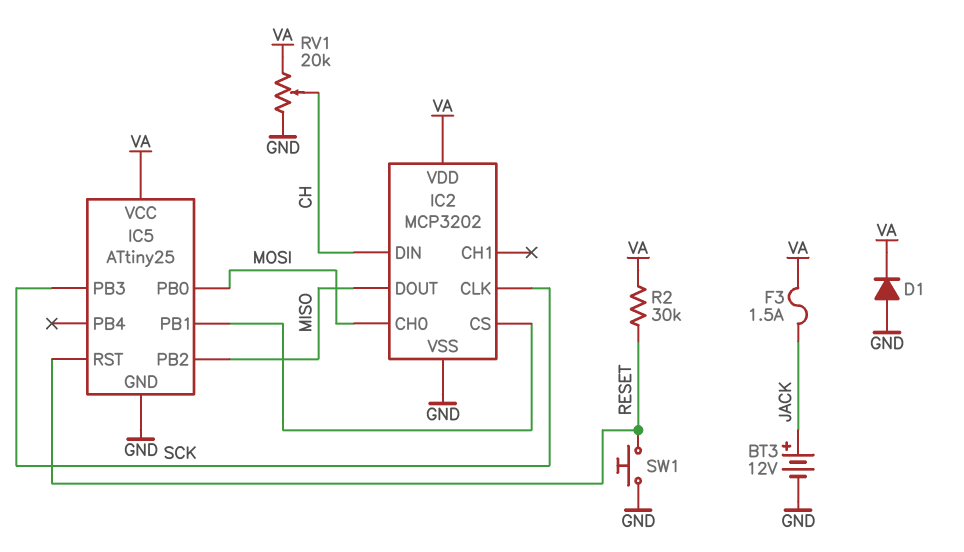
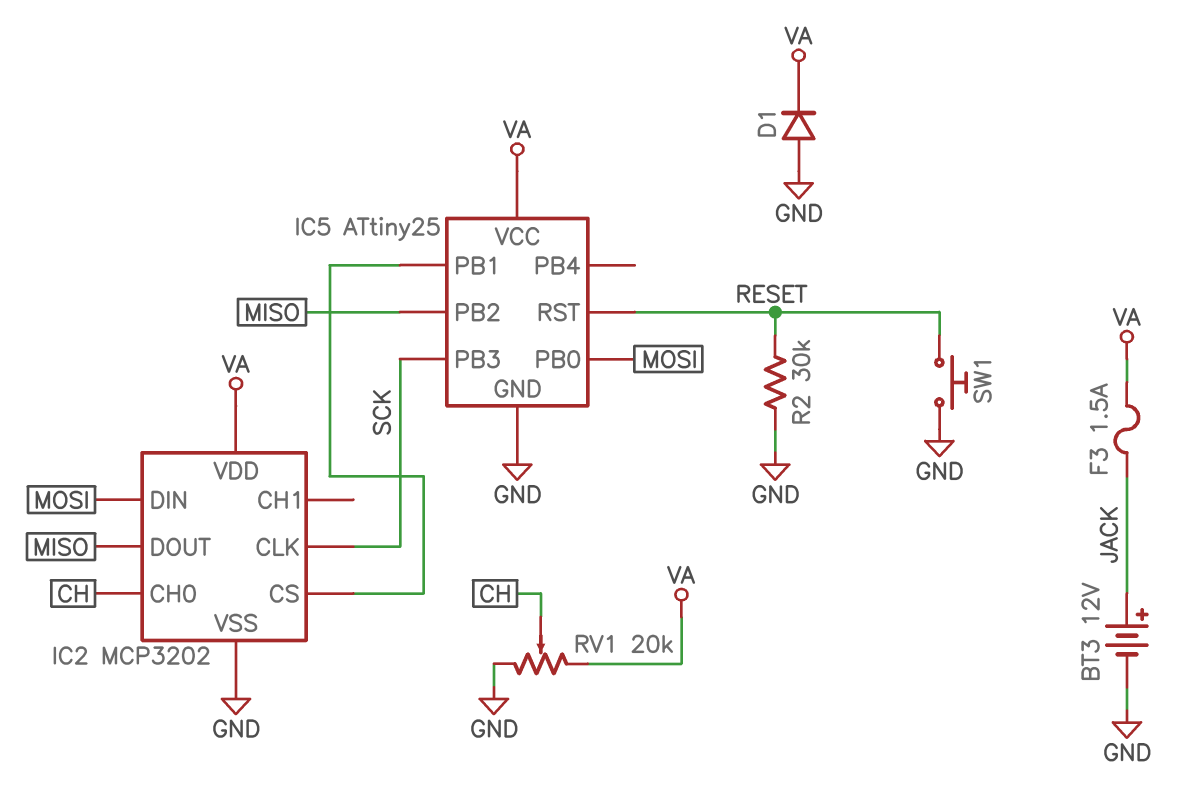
IC2 pin CH0: MOSI -> CH
IC2 pin DIN: CH -> MOSI
R2: 30k (RESET, VA) -> 30k (GND, RESET)

